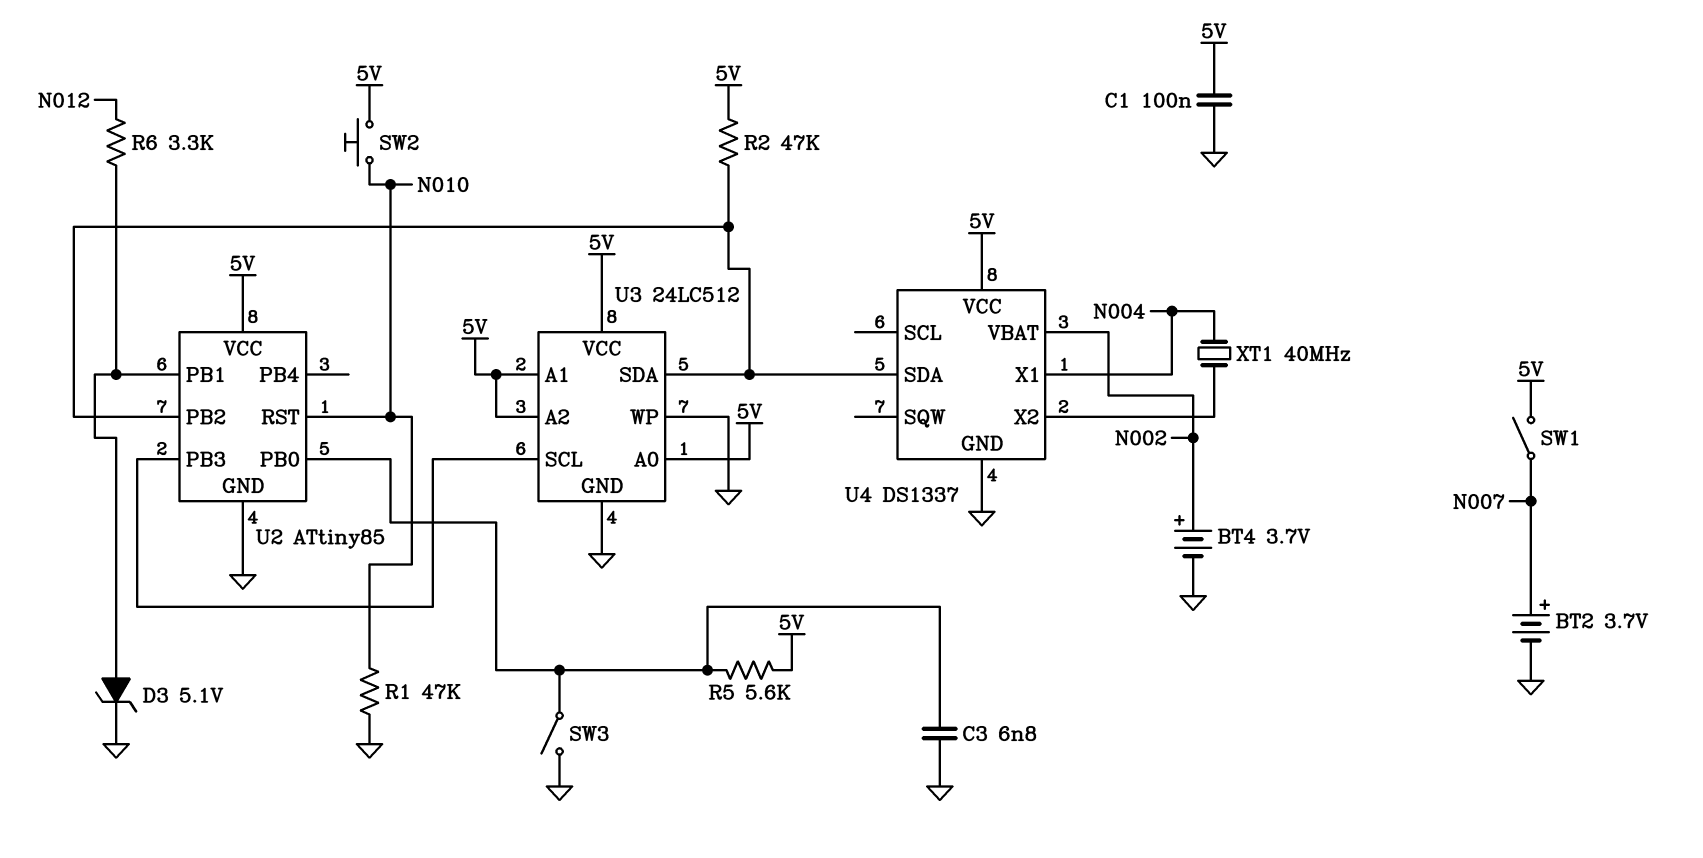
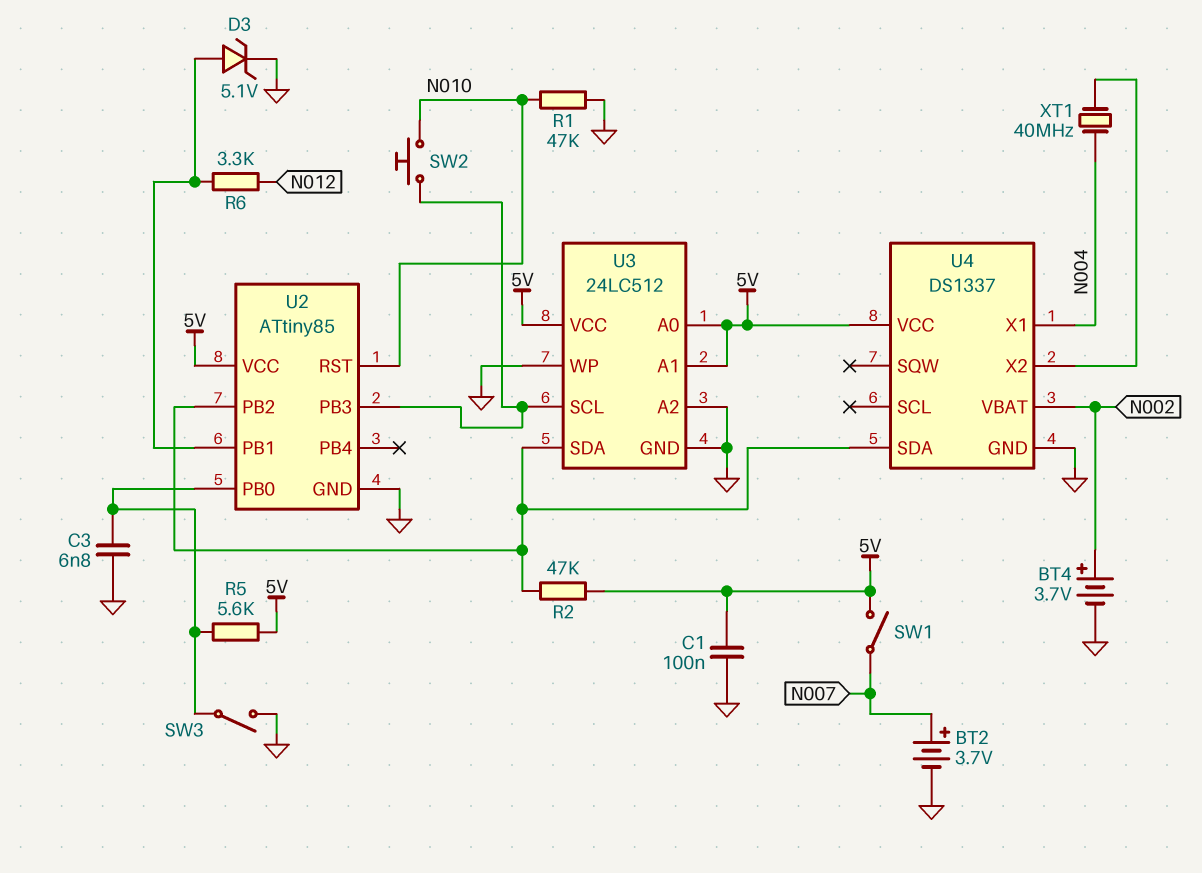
SW2: button (5V, N010) -> button (N010, U2/PB3)
U3 pin A2: 5V -> GND

